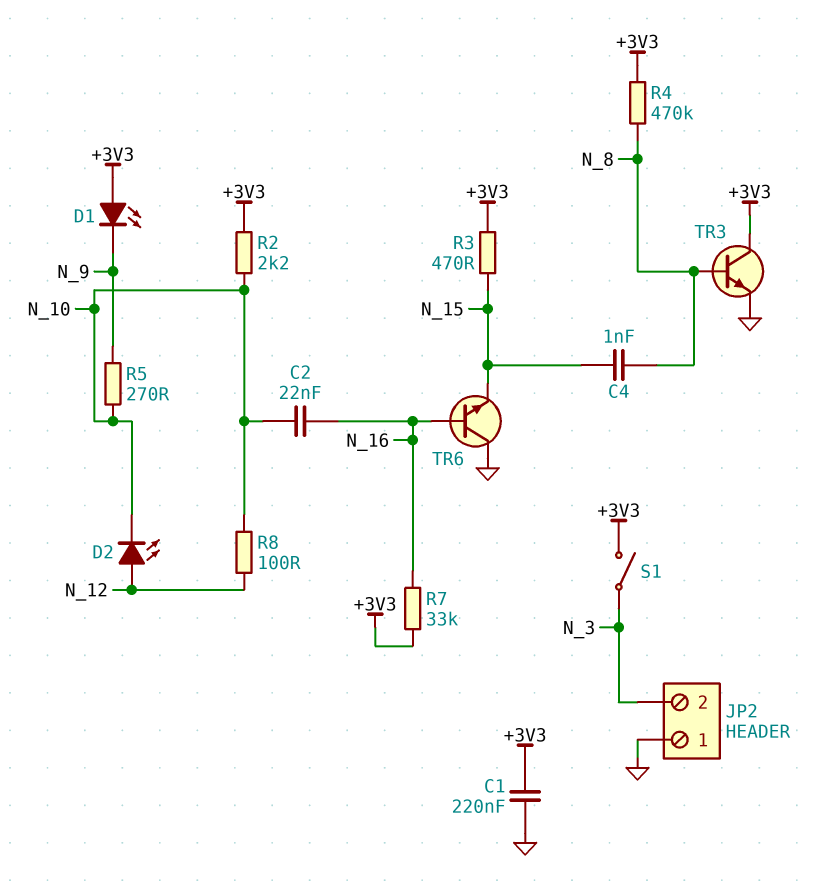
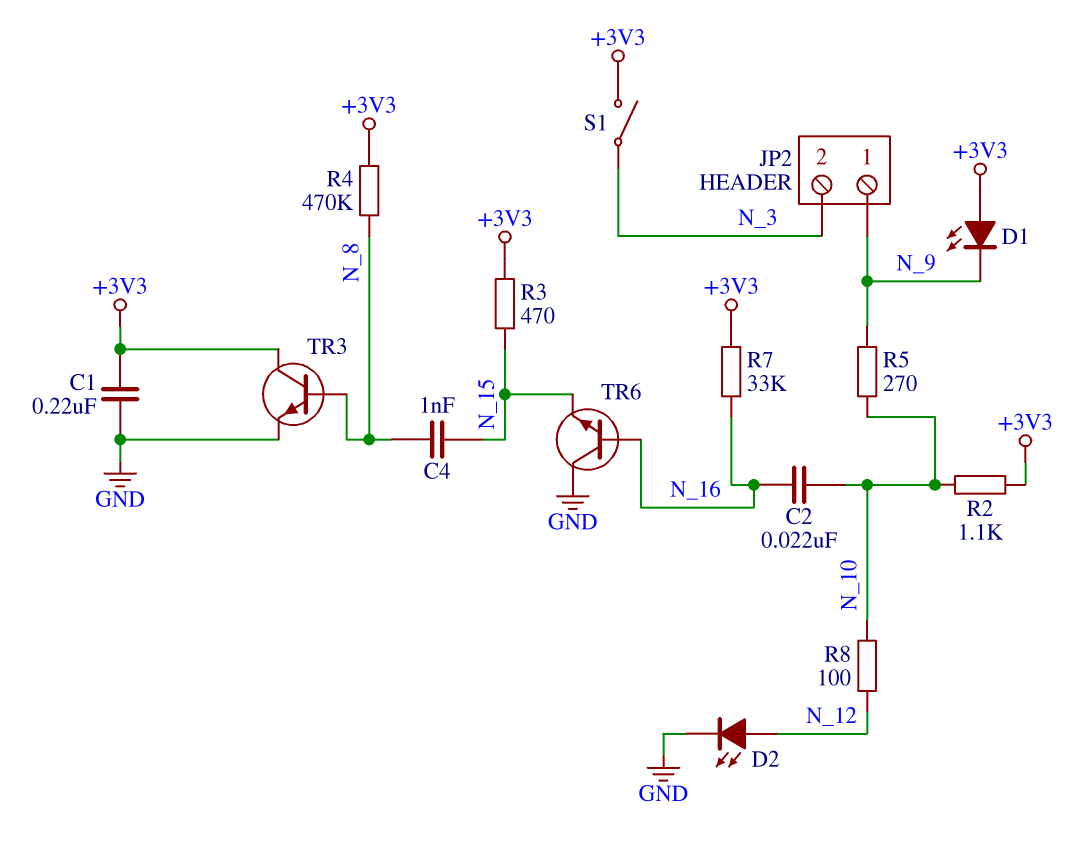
D2: LED (A N_12, K N_10) -> LED (A N_12, K GND)
JP2 pin 1: GND -> N_9
R2: 2.2k (+3V3, N_10) -> 1.1k (+3V3, N_10)

